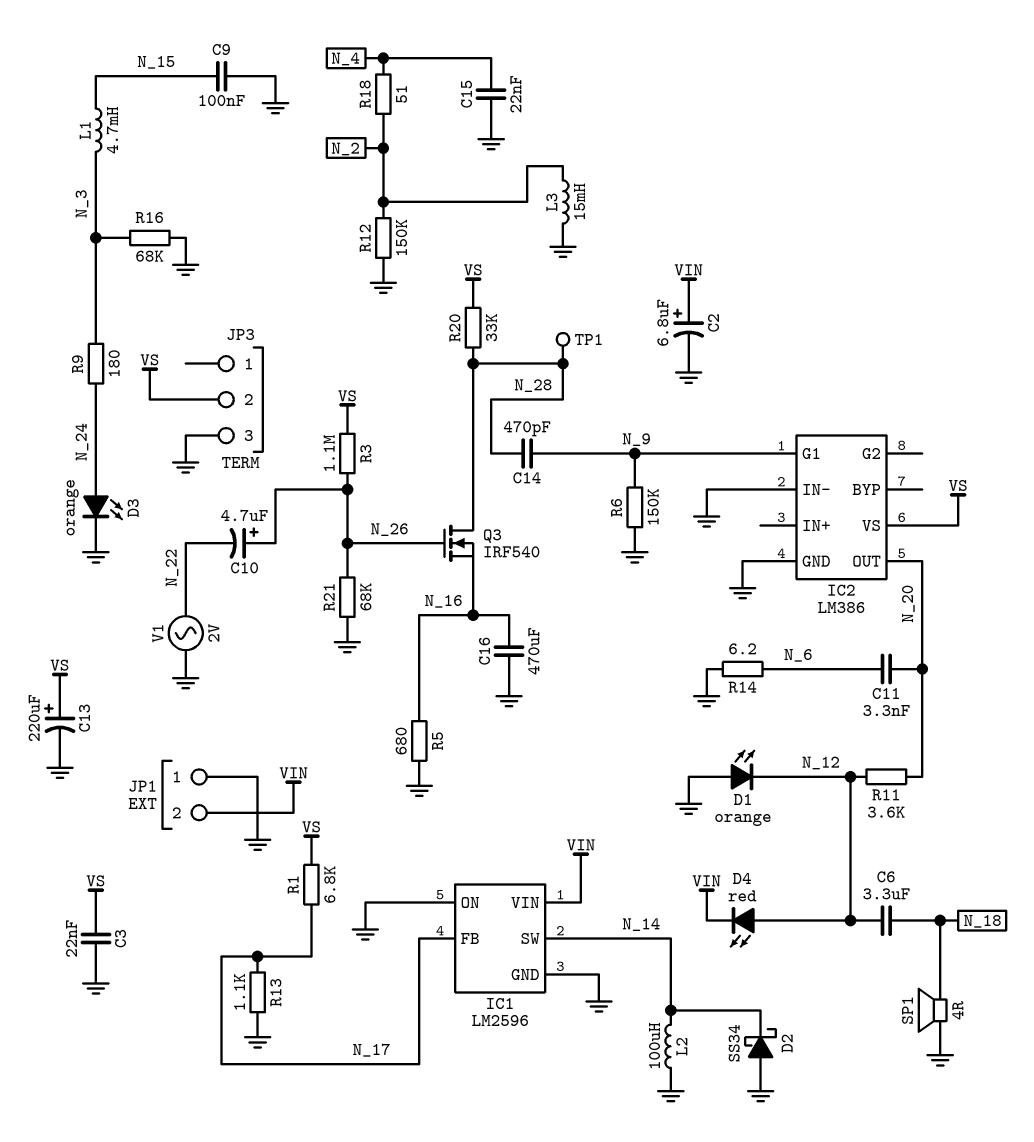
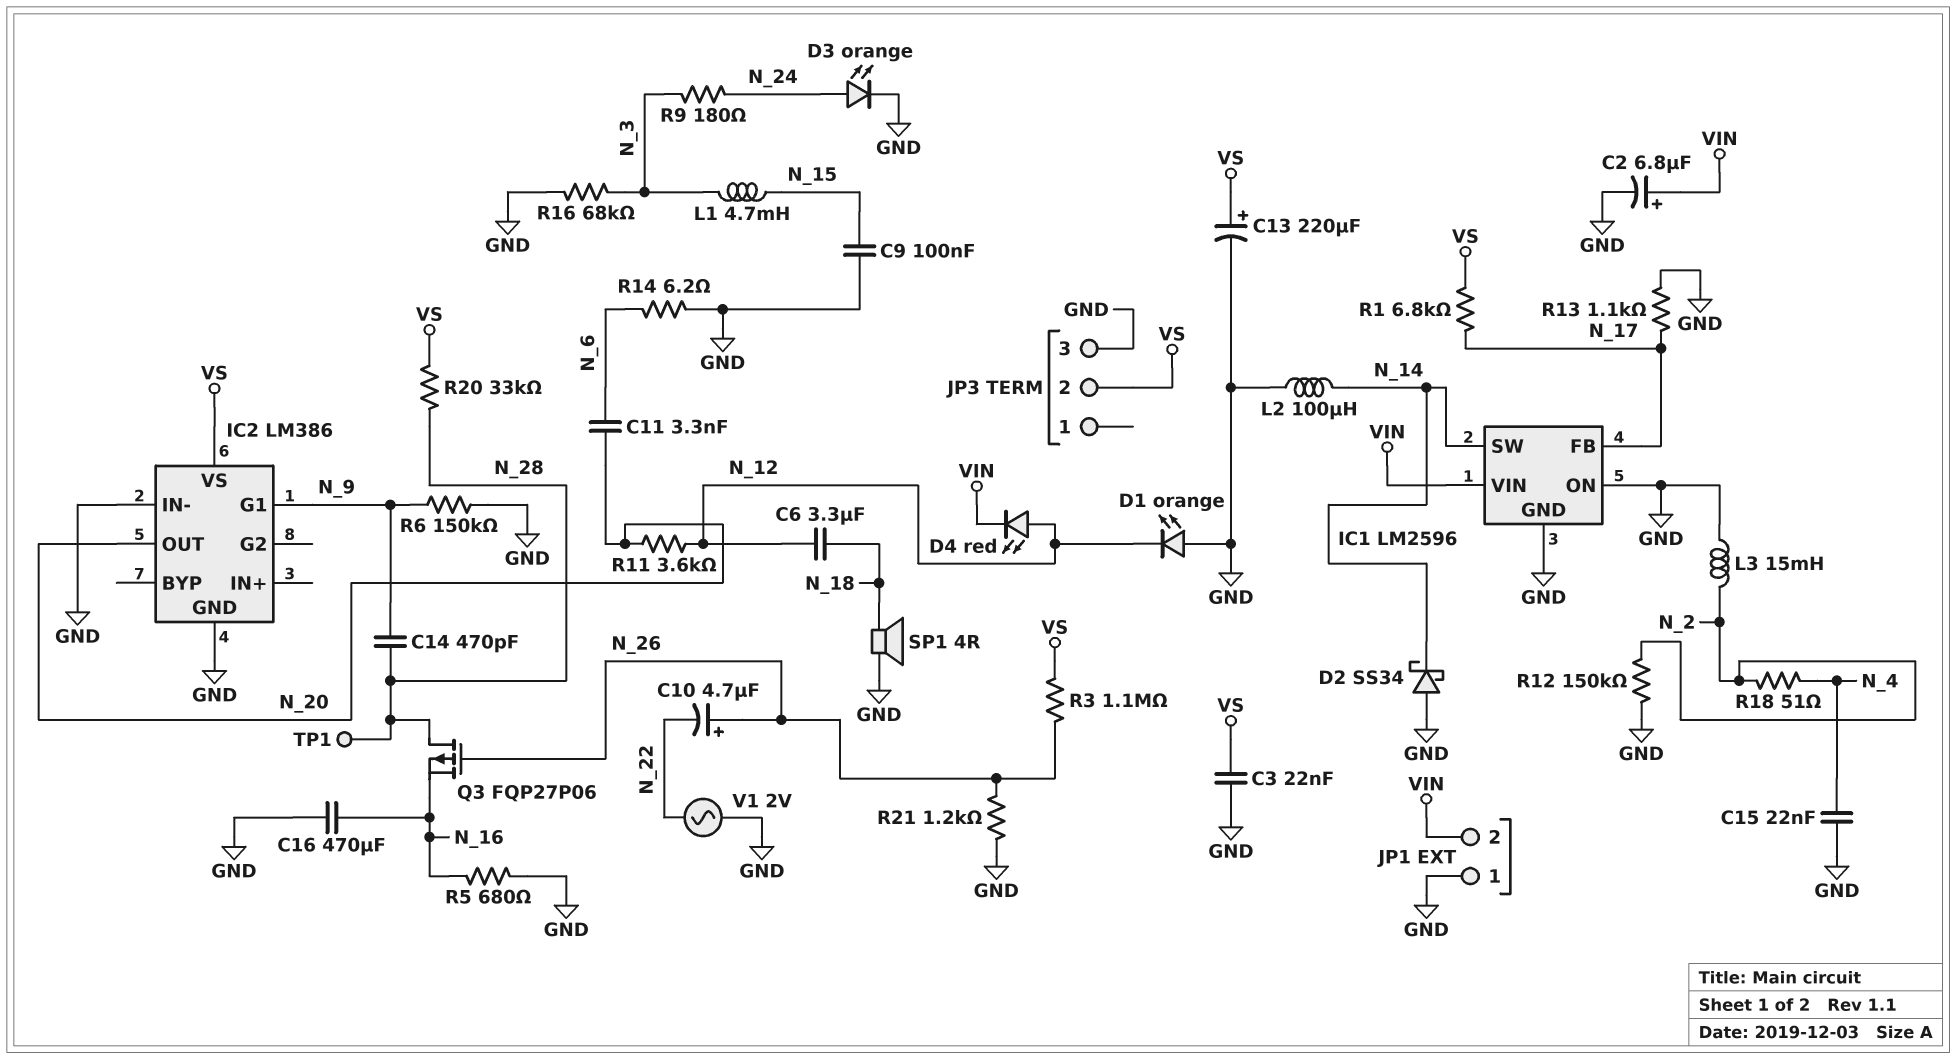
Q3: NMOS IRF540 (G N_26, D N_28, S N_16) -> PMOS FQP27P06 (G N_26, D N_28, S N_16)
R21: 68k (GND, N_26) -> 1.2k (GND, N_26)

